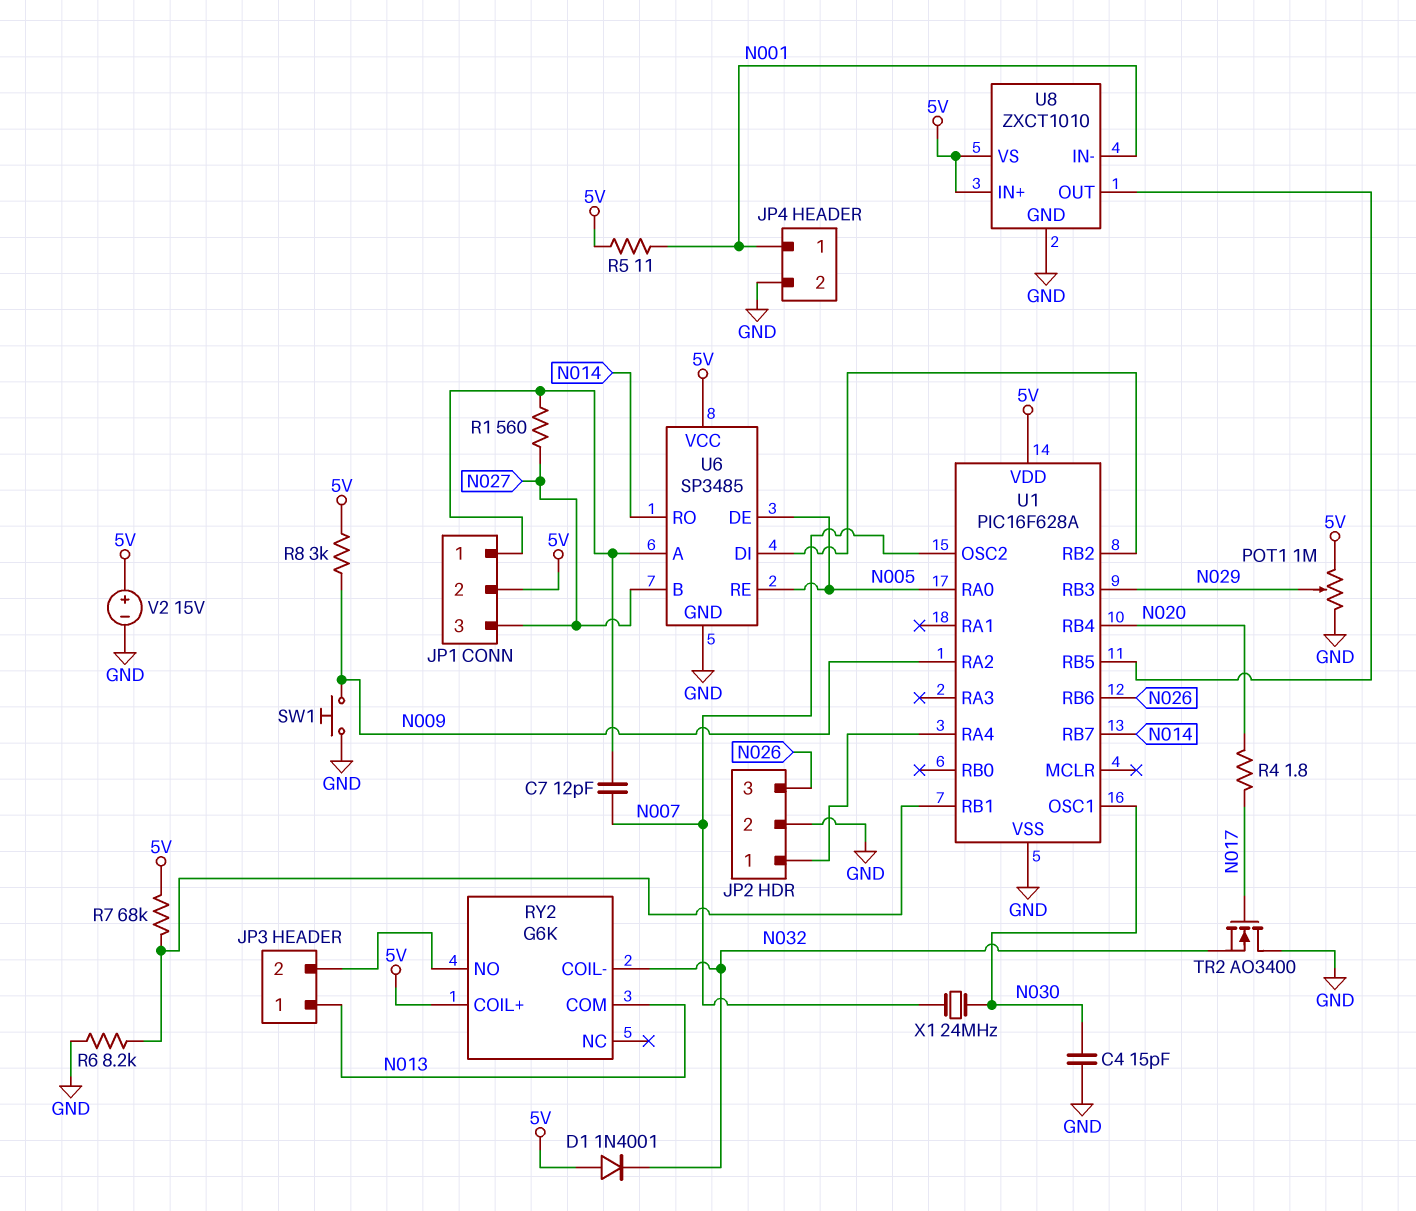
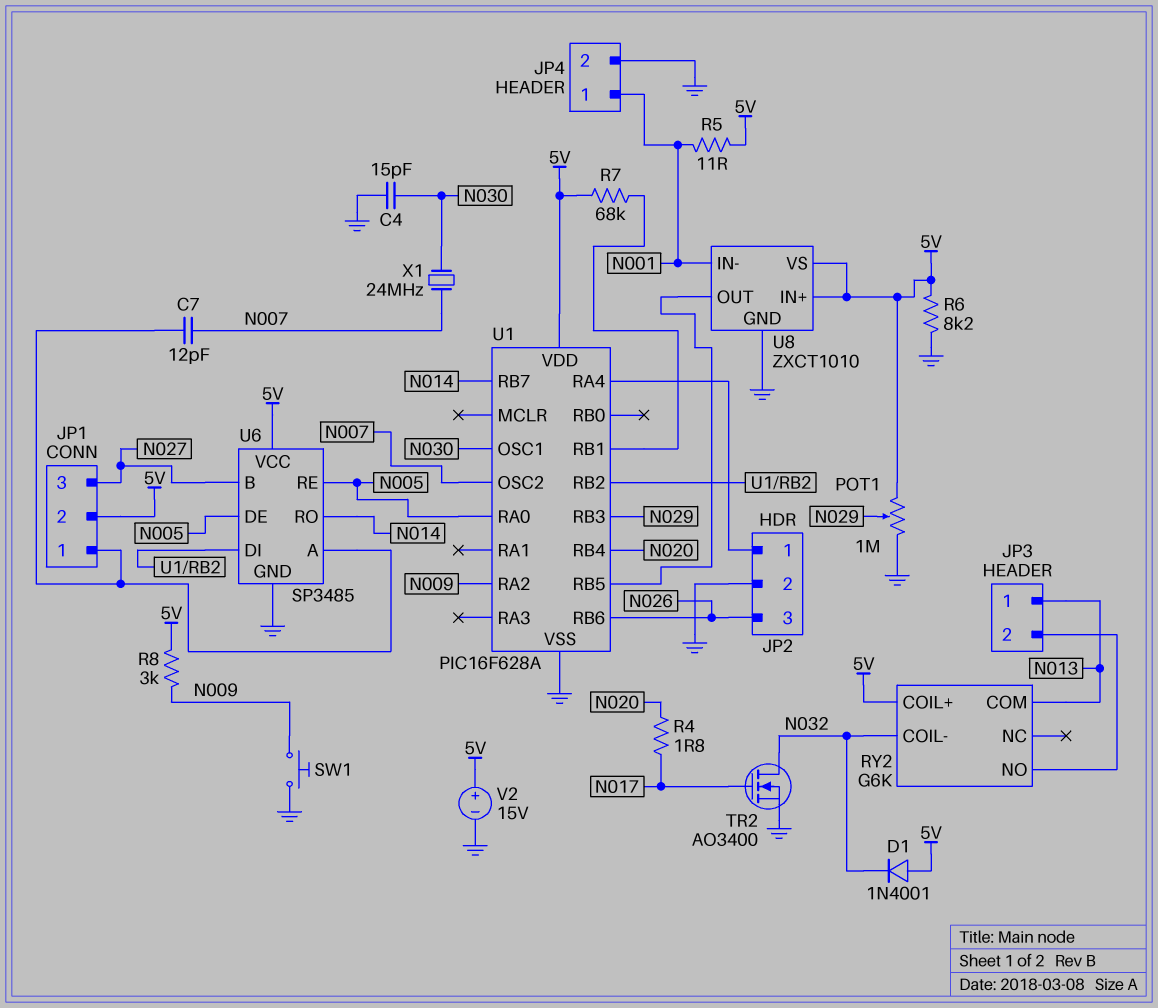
R1: 560 (JP1/1, N027) -> none
R6: 8.2k (GND, U1/RB1) -> 8.2k (5V, GND)
TR2: NMOS AO3400 (G N017, D GND, S N032) -> NMOS AO3400 (G N017, D N032, S GND)

